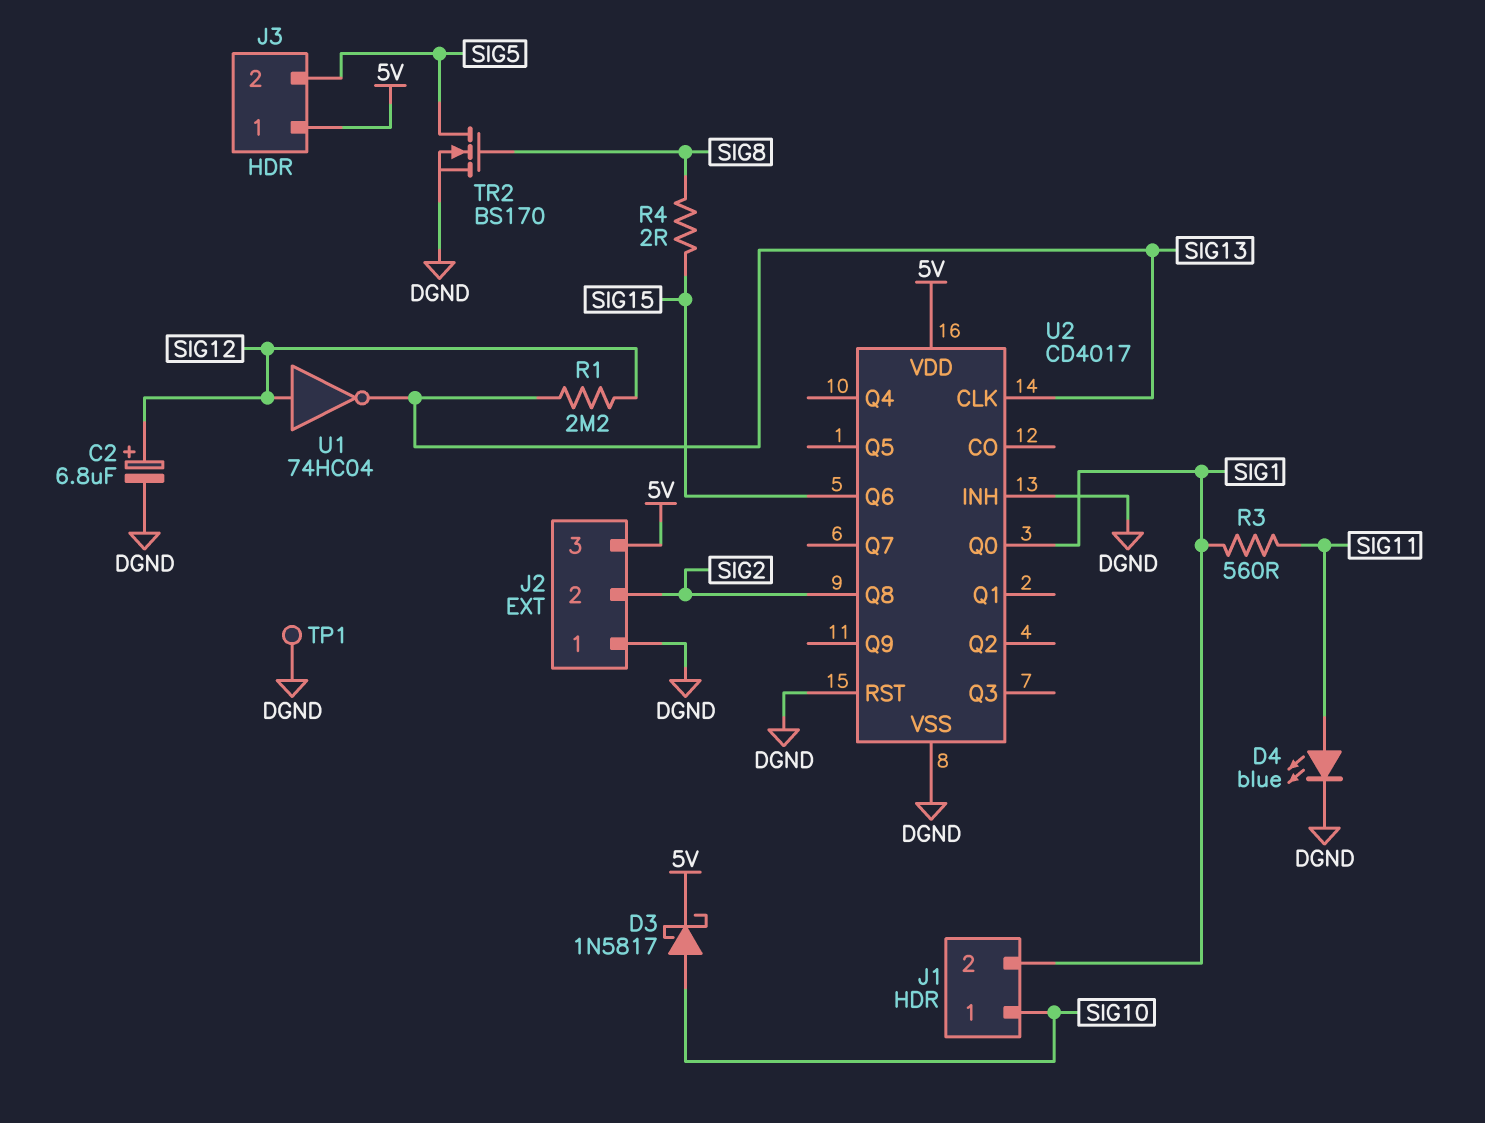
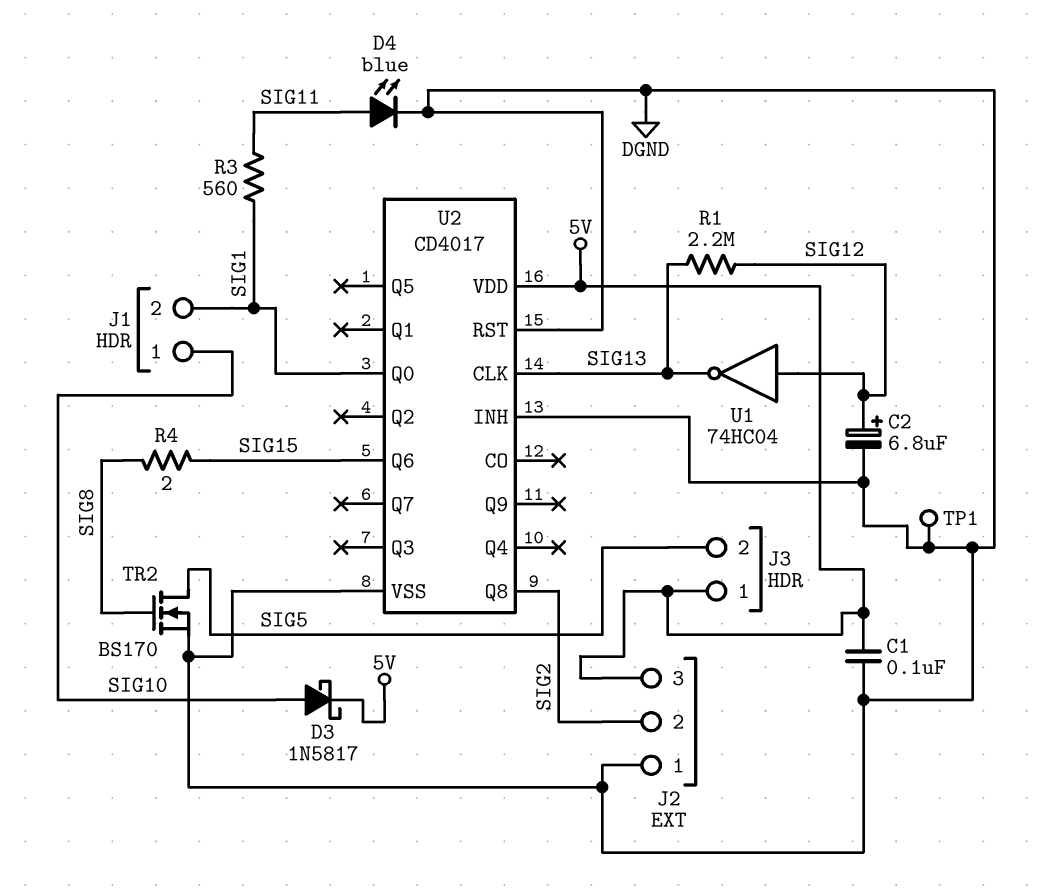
C1: none -> 100nF (5V, DGND)

